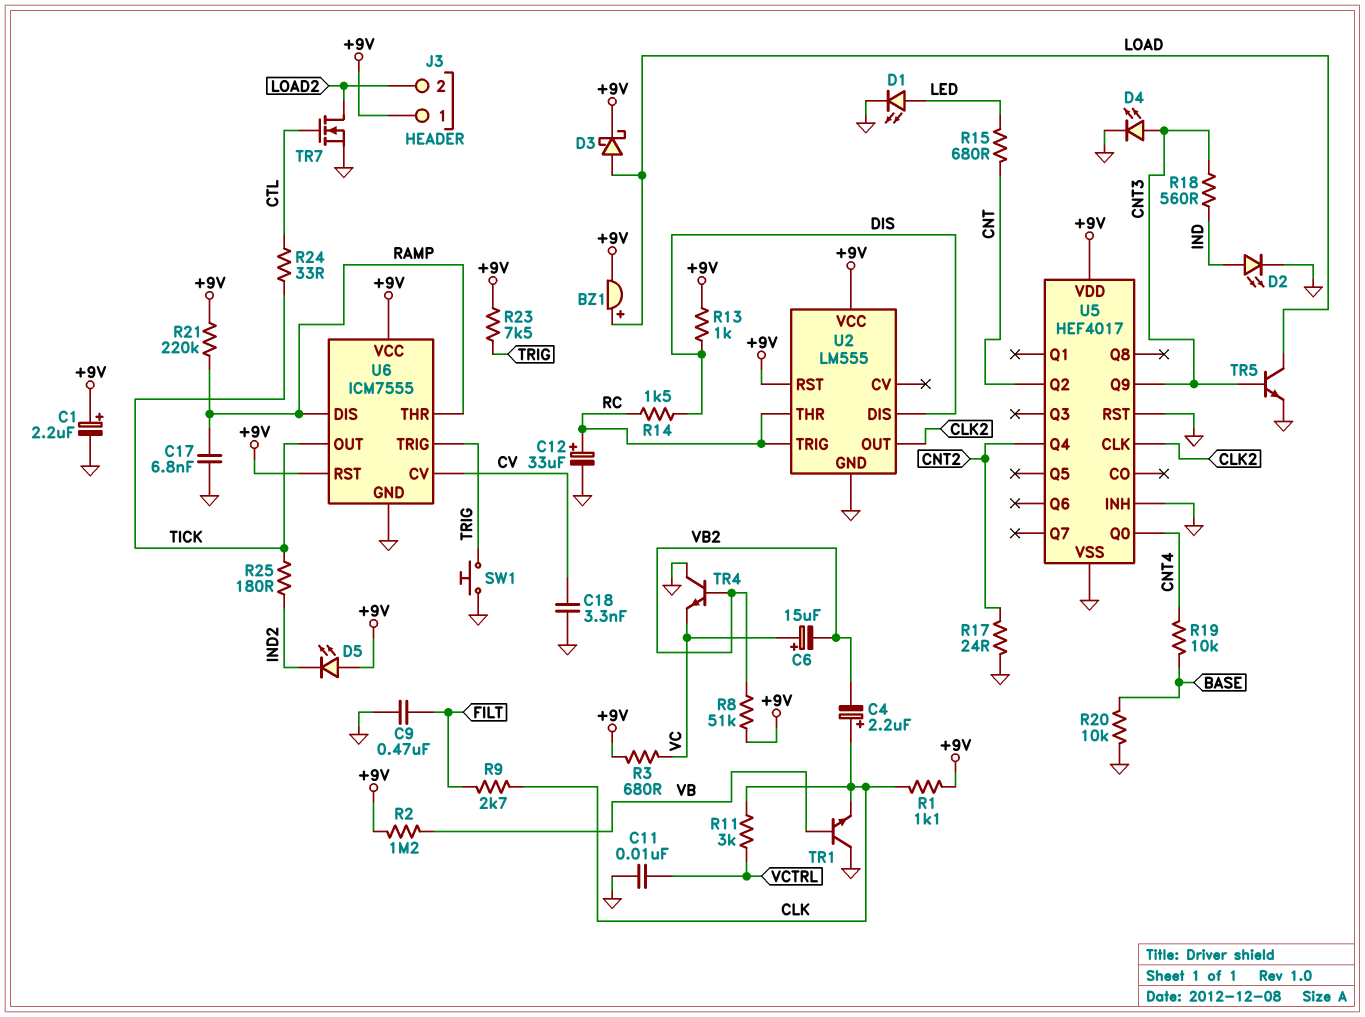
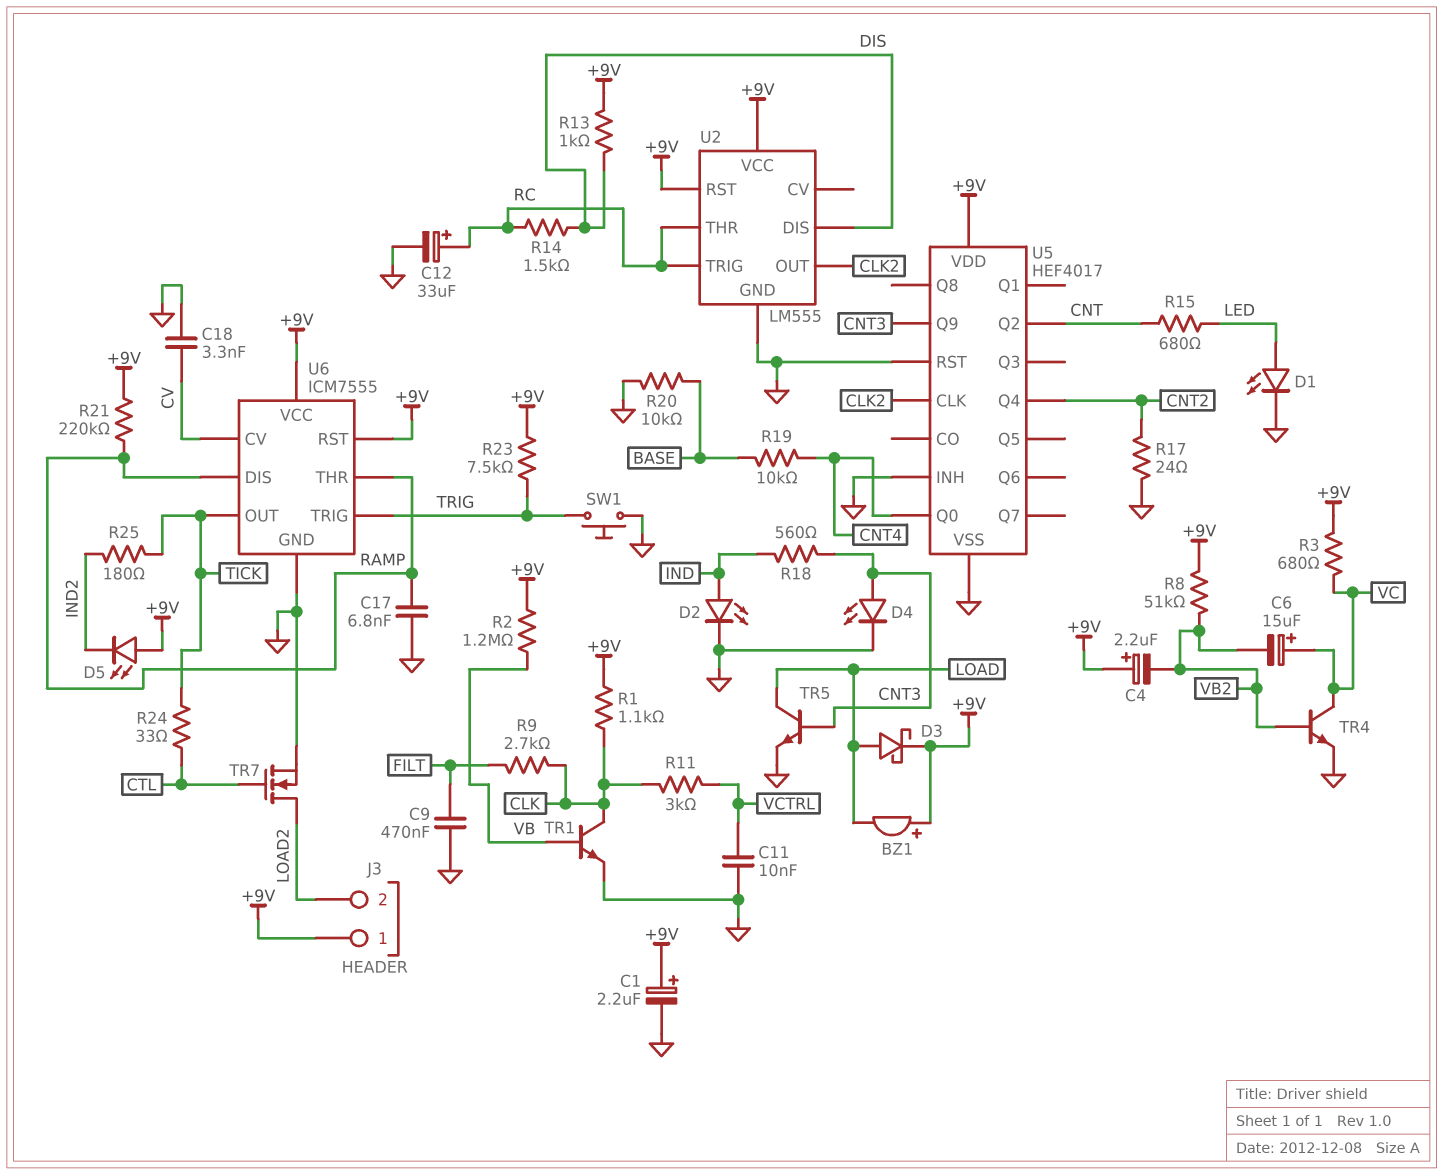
BZ1: buzzer (plus LOAD, minus +9V) -> buzzer (plus +9V, minus LOAD)
C4: 2.2uF (plus CLK, minus VB2) -> 2.2uF (plus +9V, minus VB2)
TR1: NPN (B VB, C GND, E CLK) -> NPN (B VB, C CLK, E GND)
TR4: NPN (B VB2, C GND, E VC) -> NPN (B VB2, C VC, E GND)

